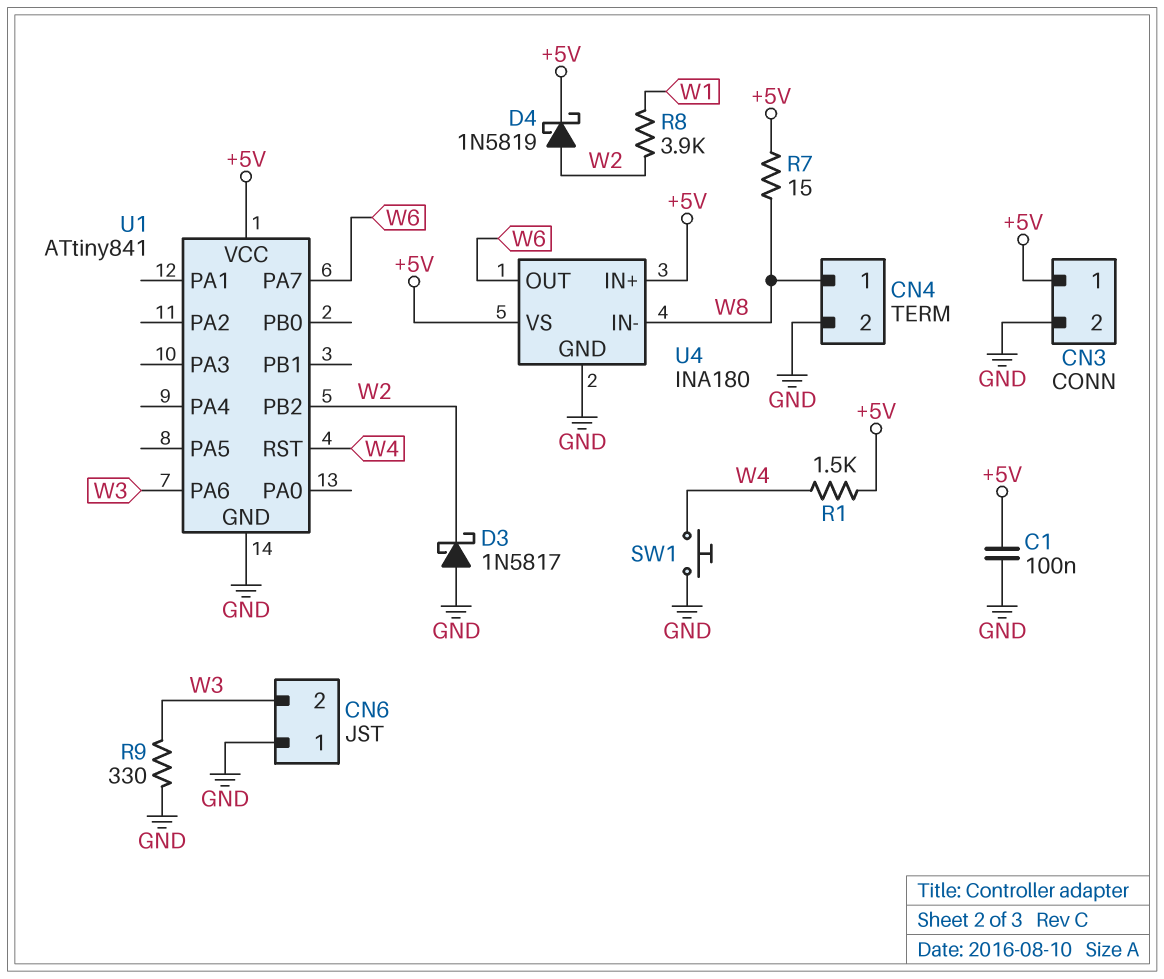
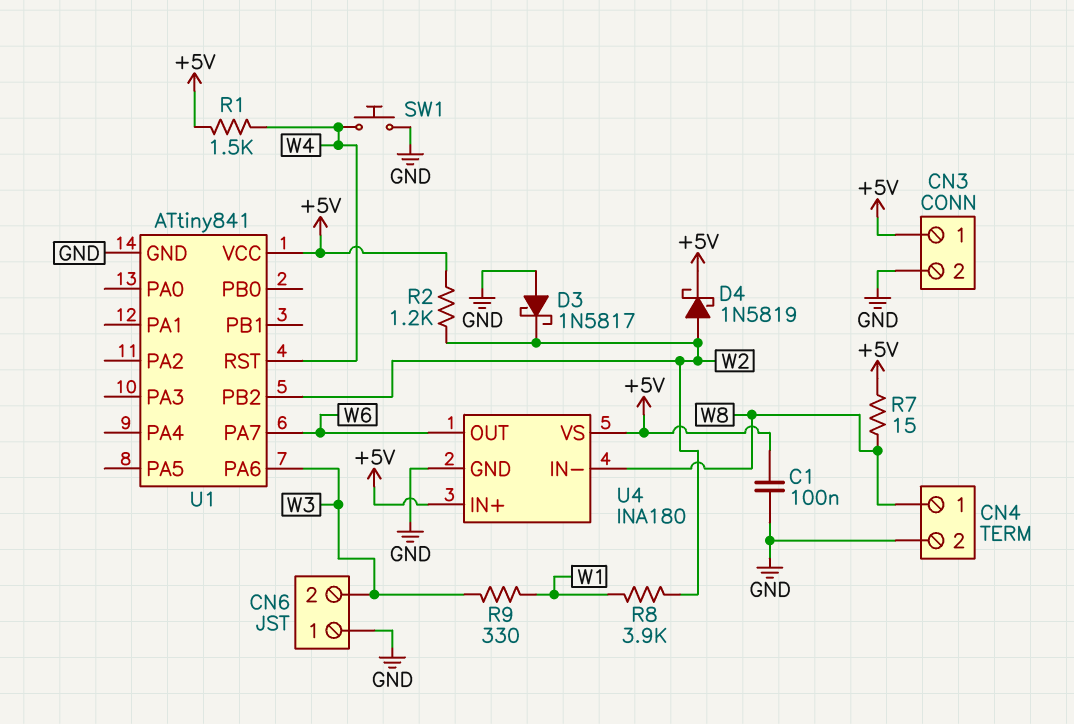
R2: none -> 1.2k (+5V, W2)
R9: 330 (GND, W3) -> 330 (W1, W3)

